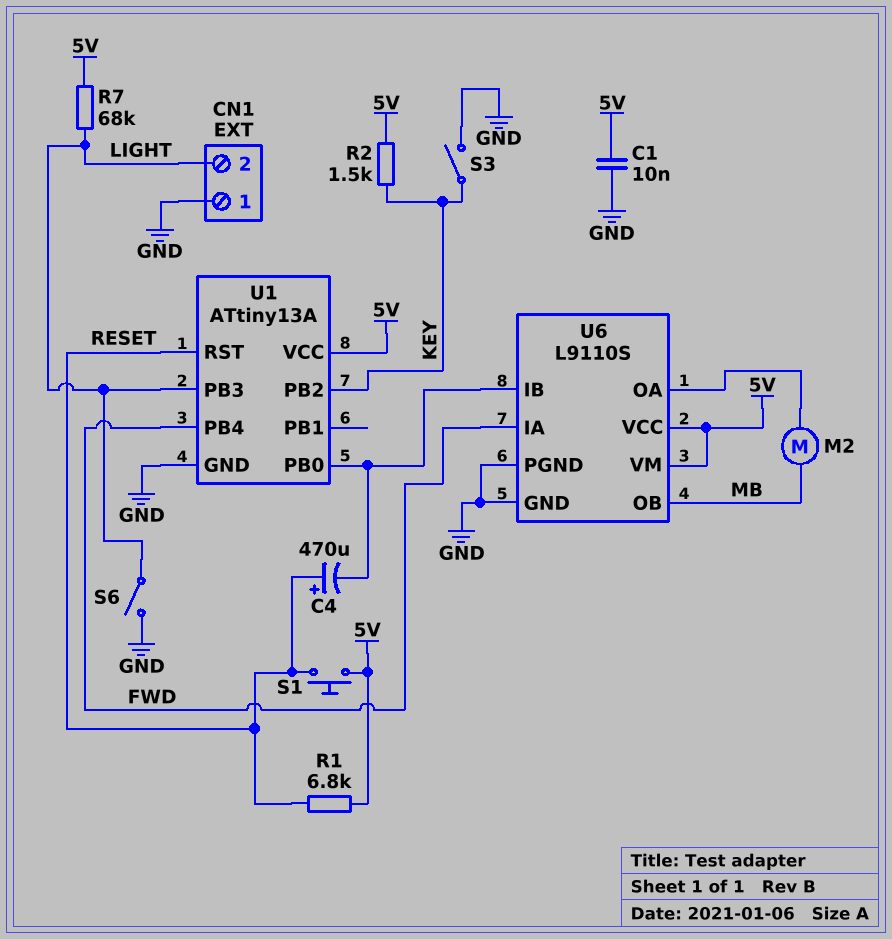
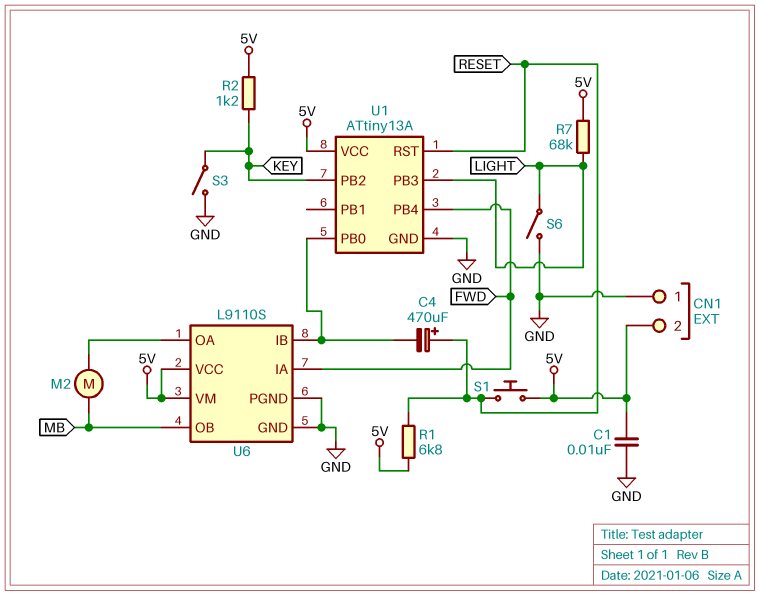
CN1 pin 2: LIGHT -> 5V
R2: 1.5k (5V, KEY) -> 1.2k (5V, KEY)

